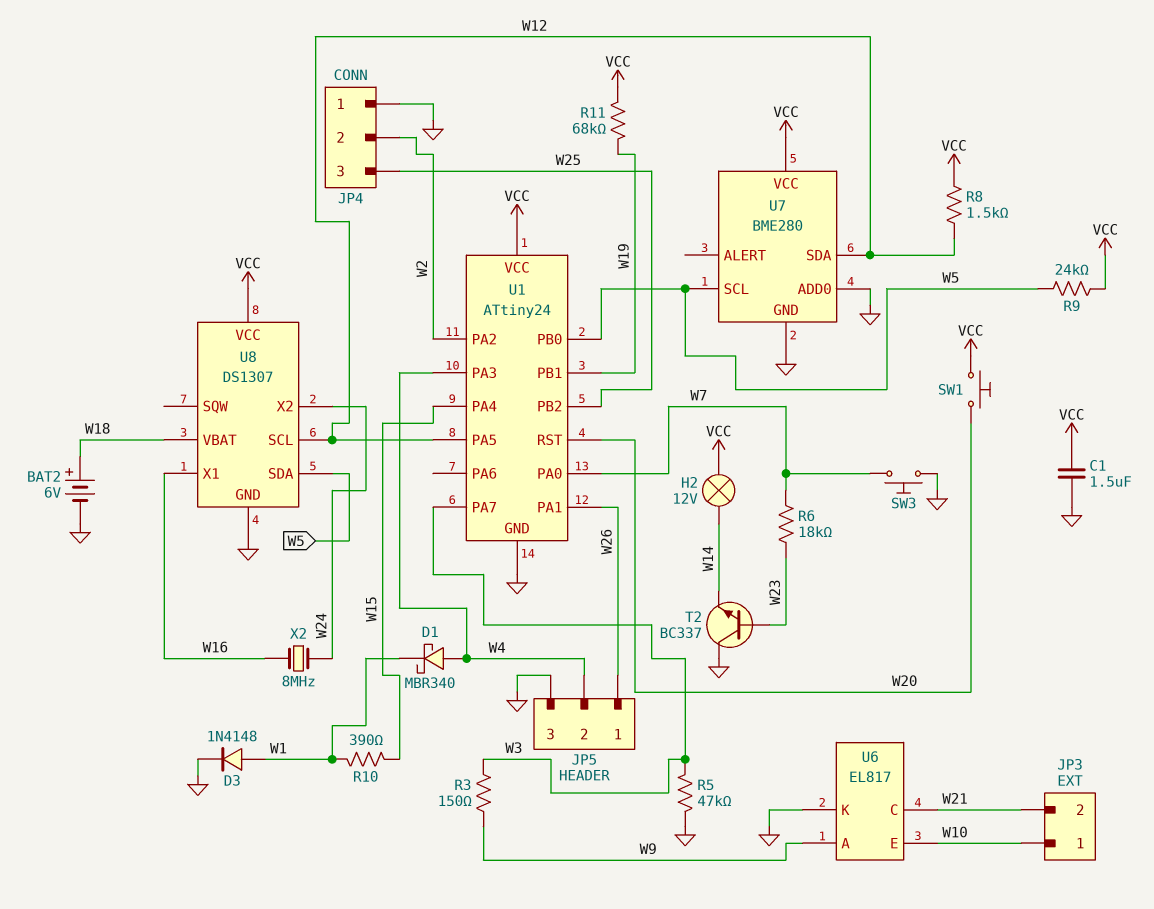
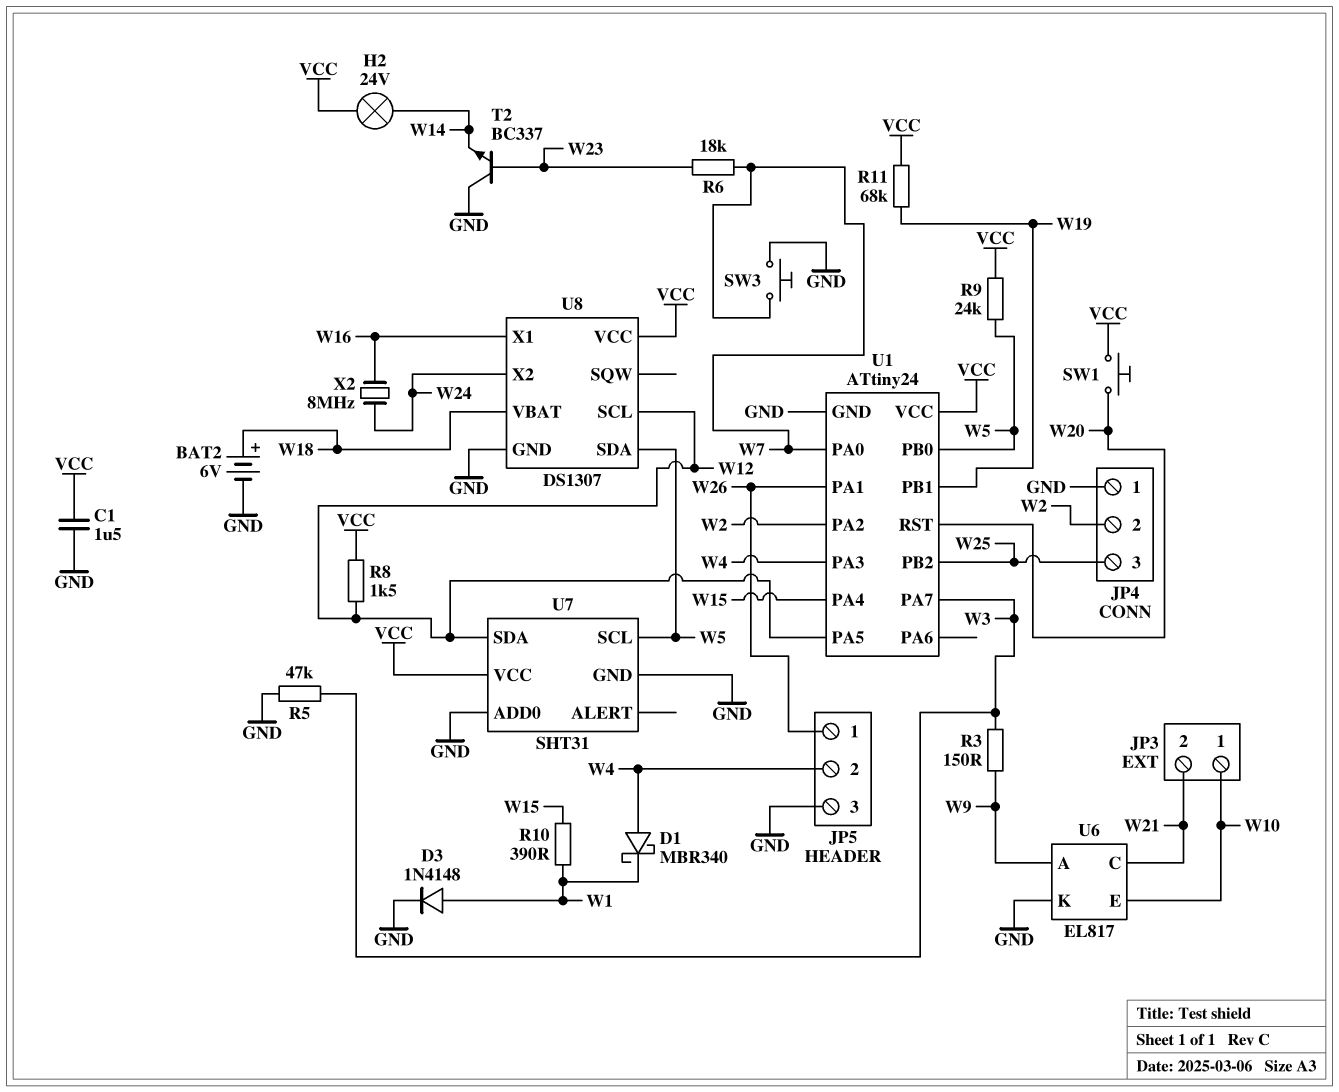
H2: lamp 12V (VCC, W14) -> lamp 24V (VCC, W14)
U7: BME280 -> SHT31

